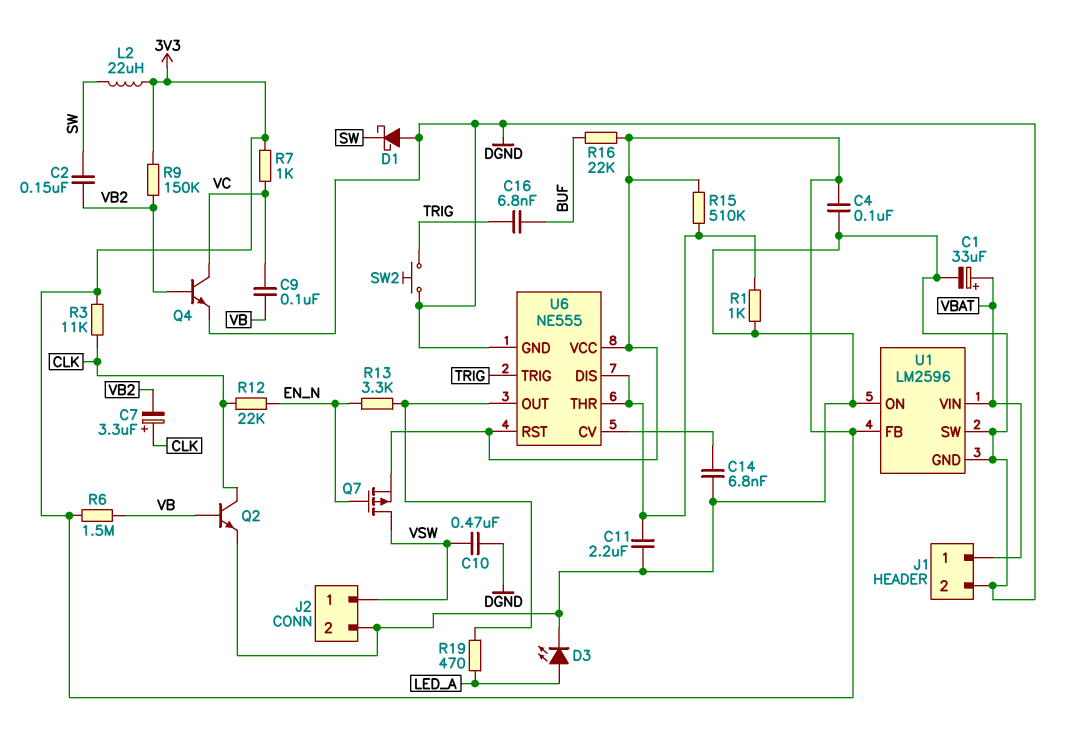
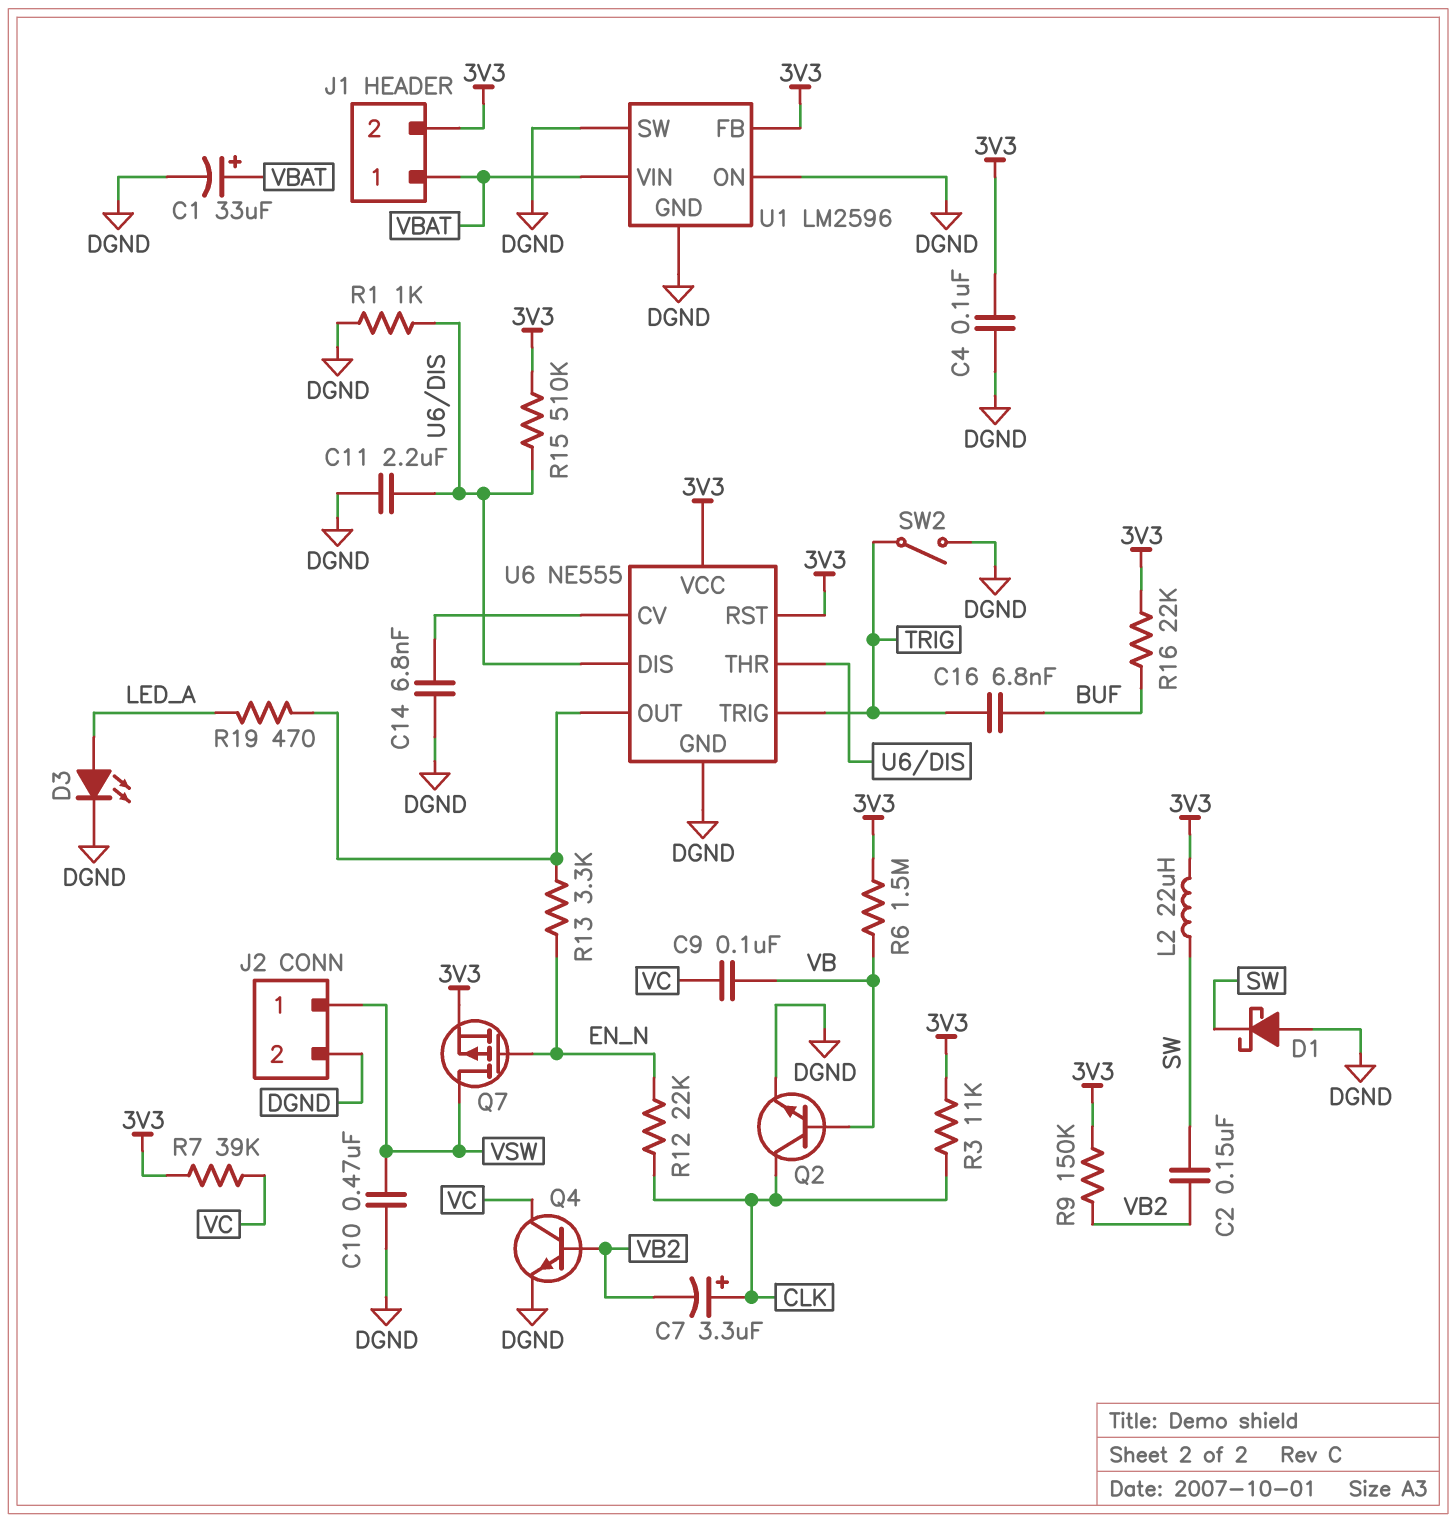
J1 pin 2: DGND -> 3V3
R7: 1k (3V3, VC) -> 39k (3V3, VC)
SW2: button (DGND, TRIG) -> switch (DGND, TRIG)

